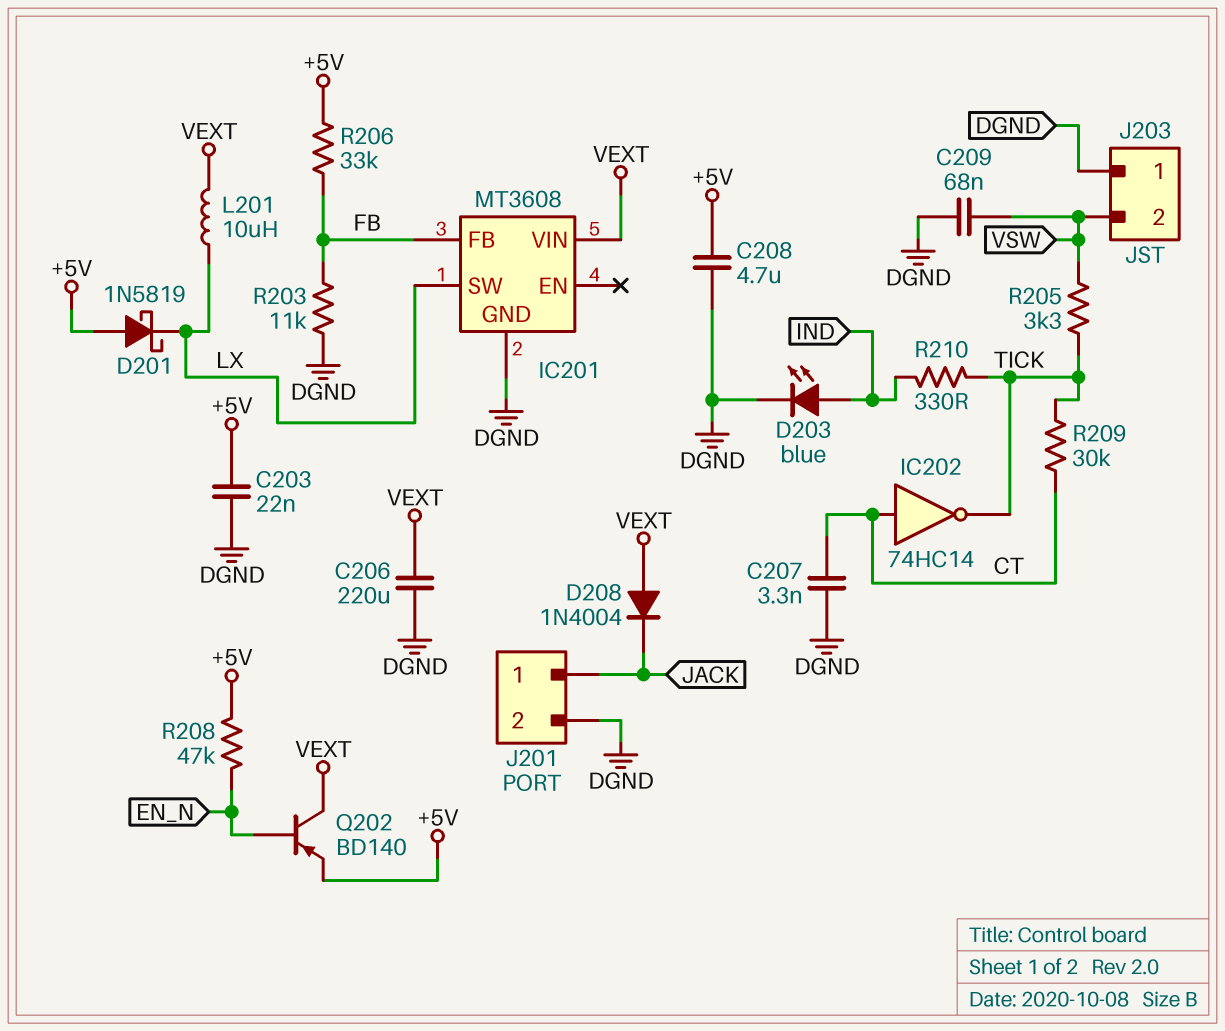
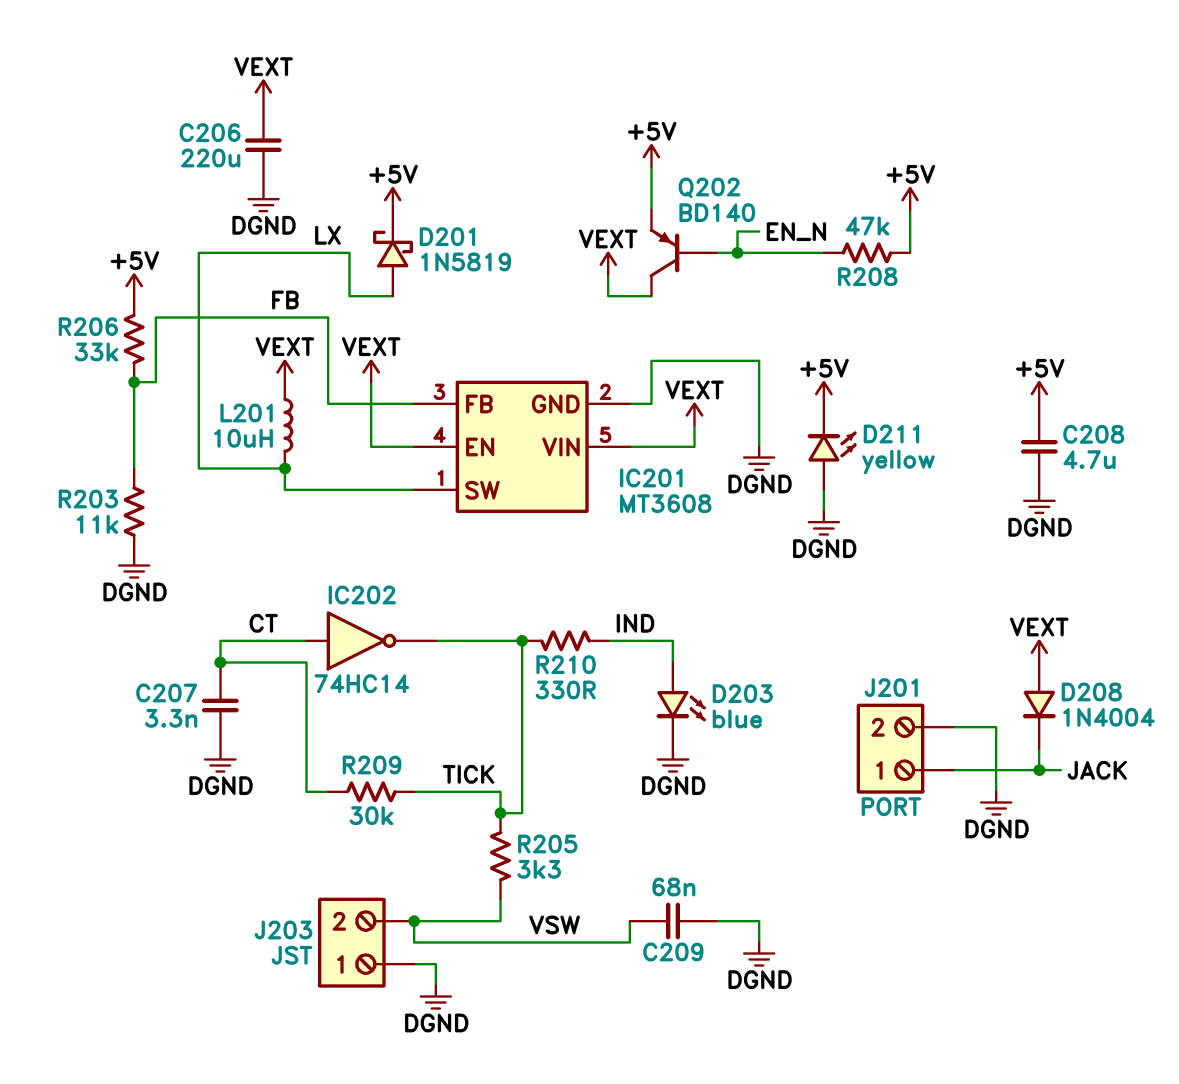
C203: 22nF (+5V, DGND) -> none
D201: schottky 1N5819 (A +5V, K LX) -> schottky 1N5819 (A LX, K +5V)
D211: none -> LED yellow (A DGND, K +5V)
IC201 pin EN: none -> VEXT

